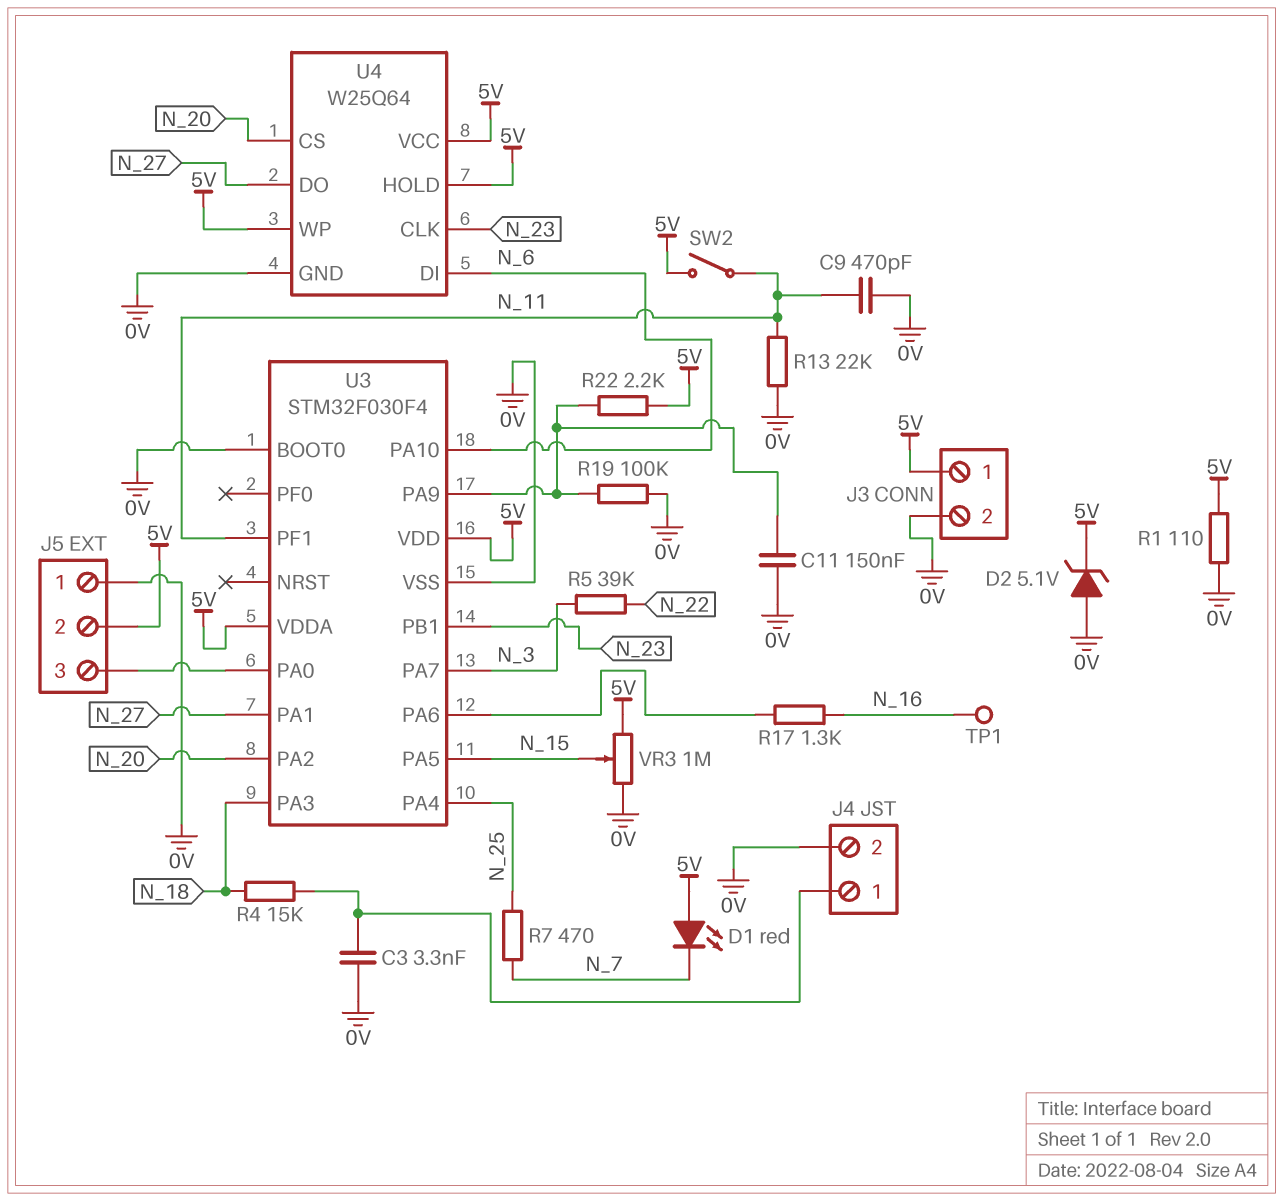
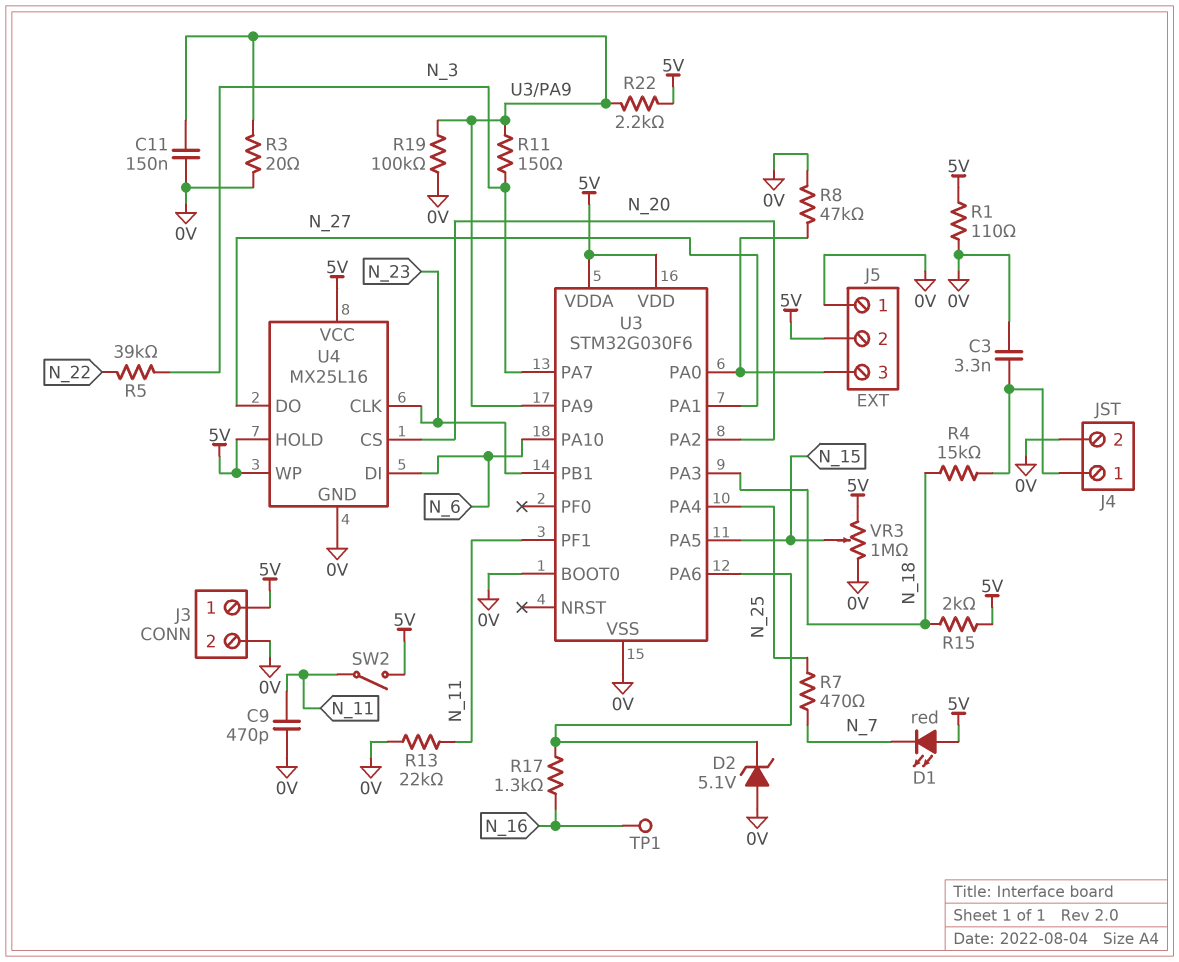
D2: zener 5.1V (A 0V, K 5V) -> zener 5.1V (A 0V, K U3/PA6)
R3: none -> 20 (0V, U3/PA9)
R8: none -> 47k (0V, J5/3)
R11: none -> 150 (N_3, U3/PA9)
R15: none -> 2k (5V, N_18)
U3: STM32F030F4 -> STM32G030F6
U4: W25Q64 -> MX25L16

